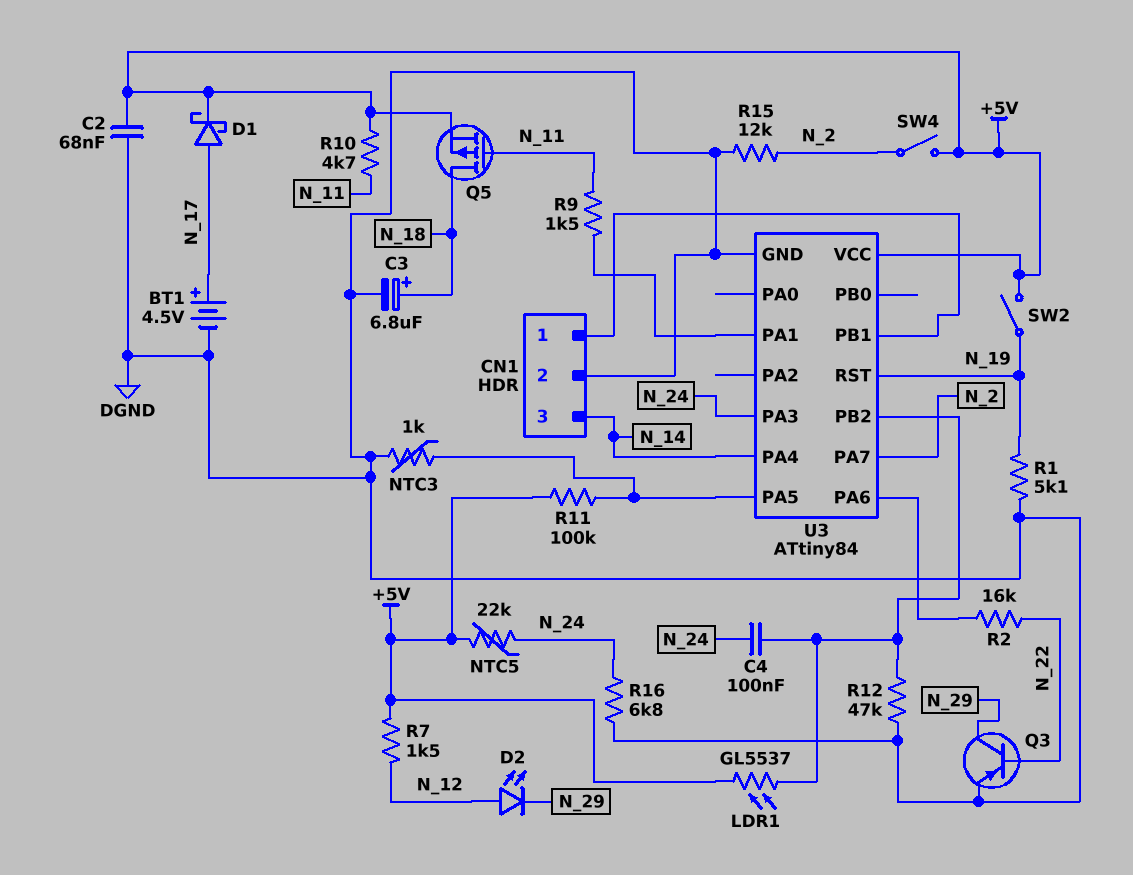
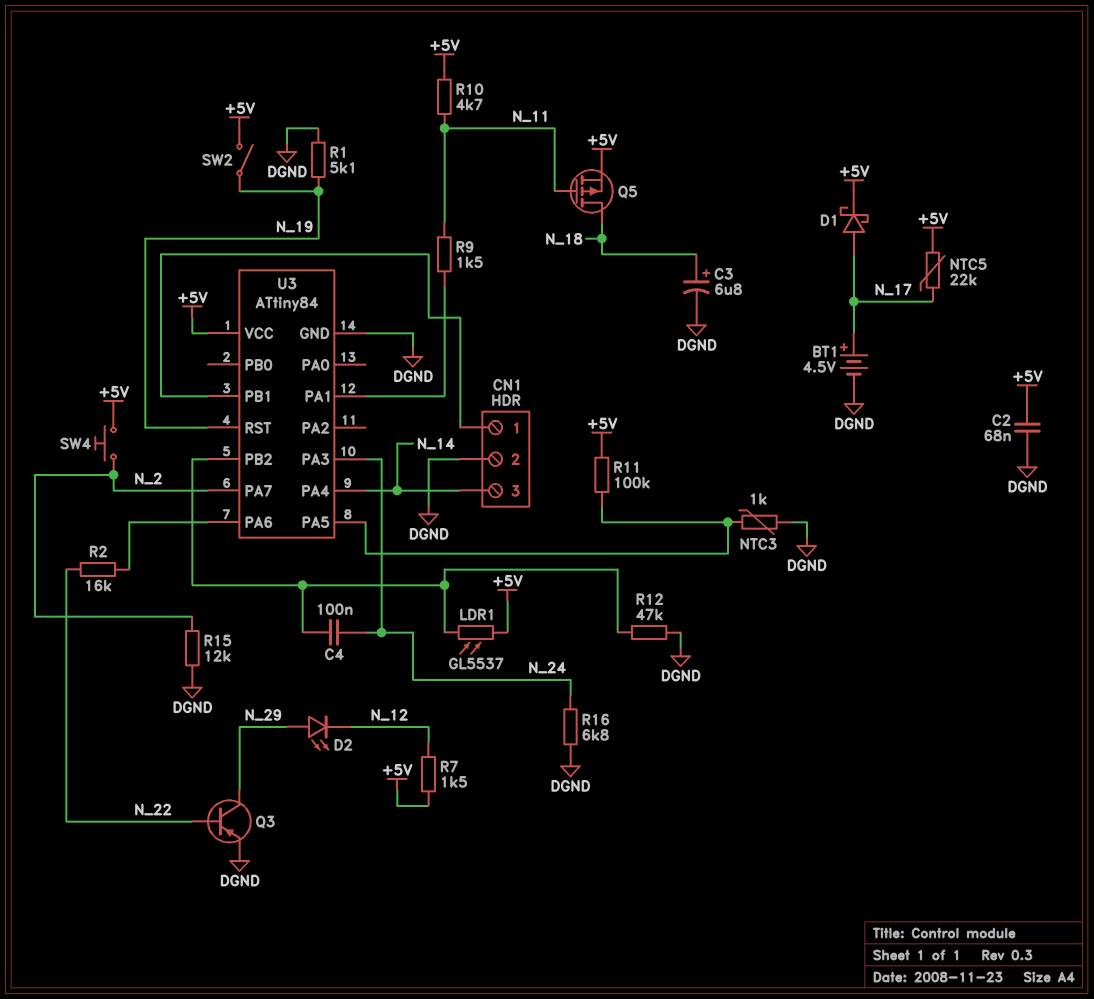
D2: LED (A N_12, K N_29) -> LED (A N_29, K N_12)
NTC5: 22k (+5V, N_24) -> 22k (+5V, N_17)
SW4: switch (+5V, N_2) -> button (+5V, N_2)

